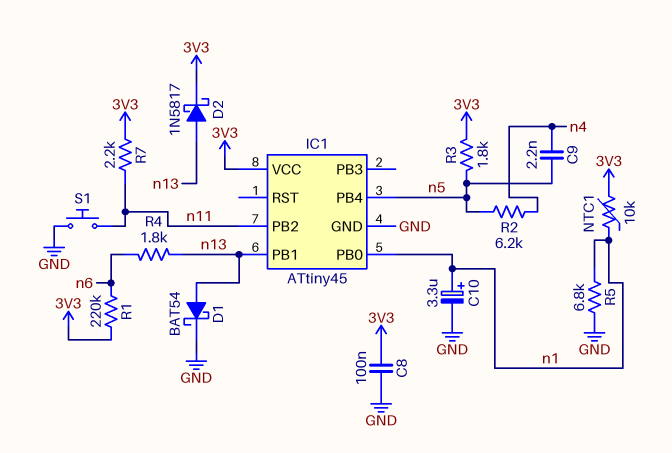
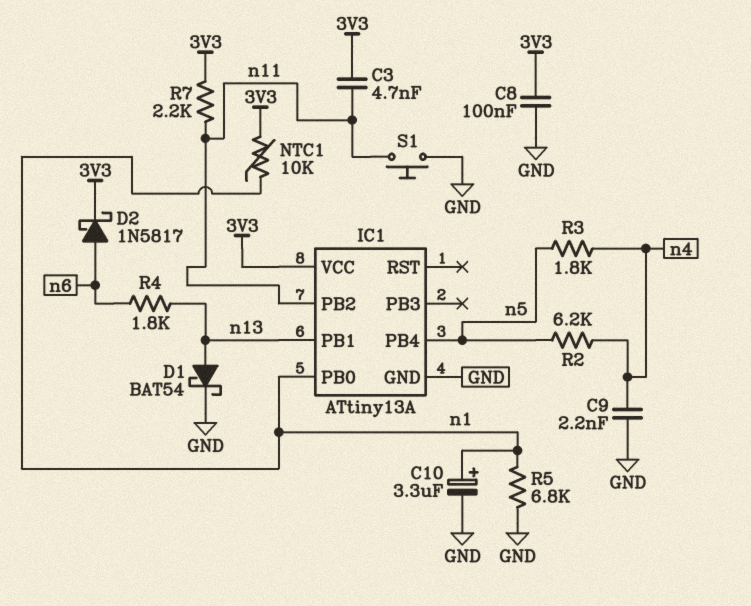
C3: none -> 4.7nF (3V3, n11)
C9: 2.2nF (n4, n5) -> 2.2nF (GND, n4)
D2: schottky 1N5817 (A n13, K 3V3) -> schottky 1N5817 (A n6, K 3V3)
IC1: ATtiny45 -> ATtiny13A
R1: 220k (3V3, n6) -> none
R3: 1.8k (3V3, n5) -> 1.8k (n4, n5)

